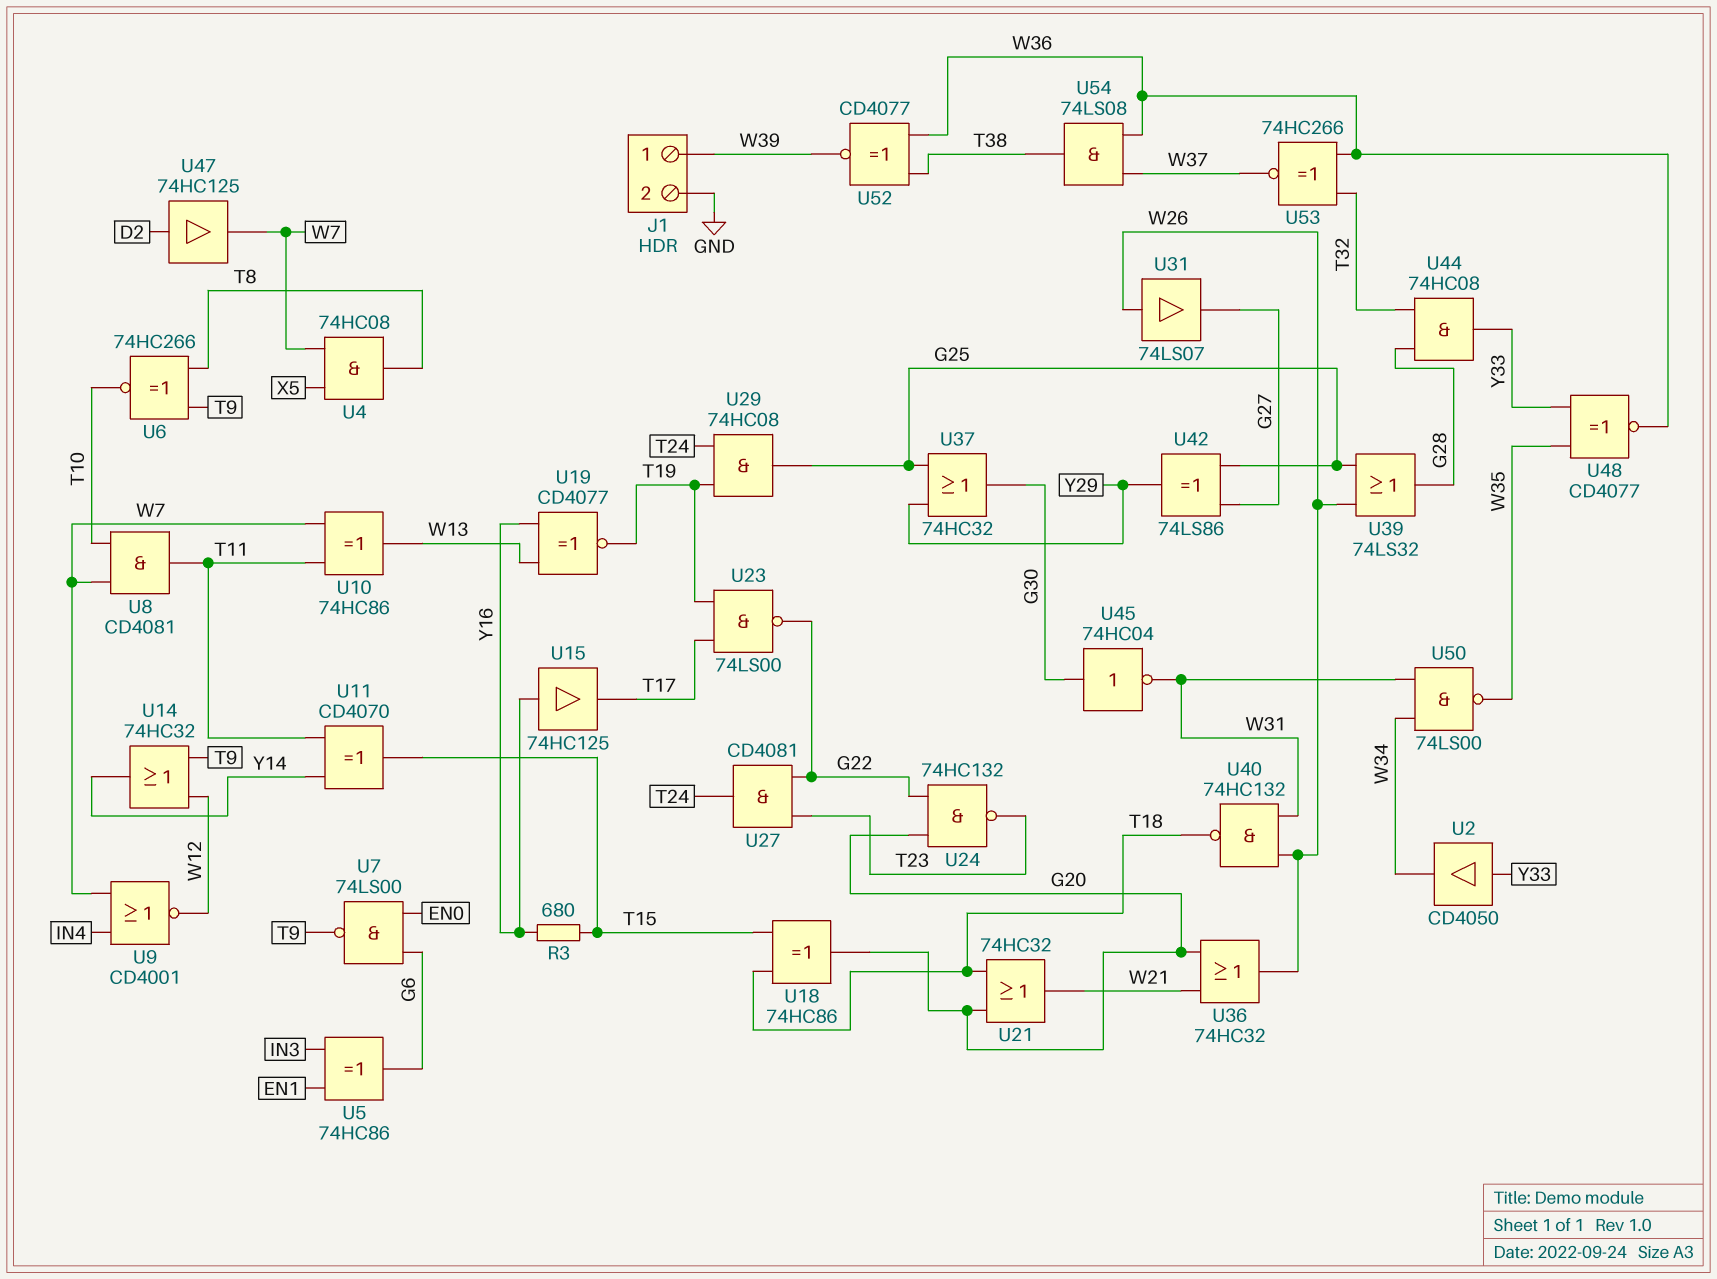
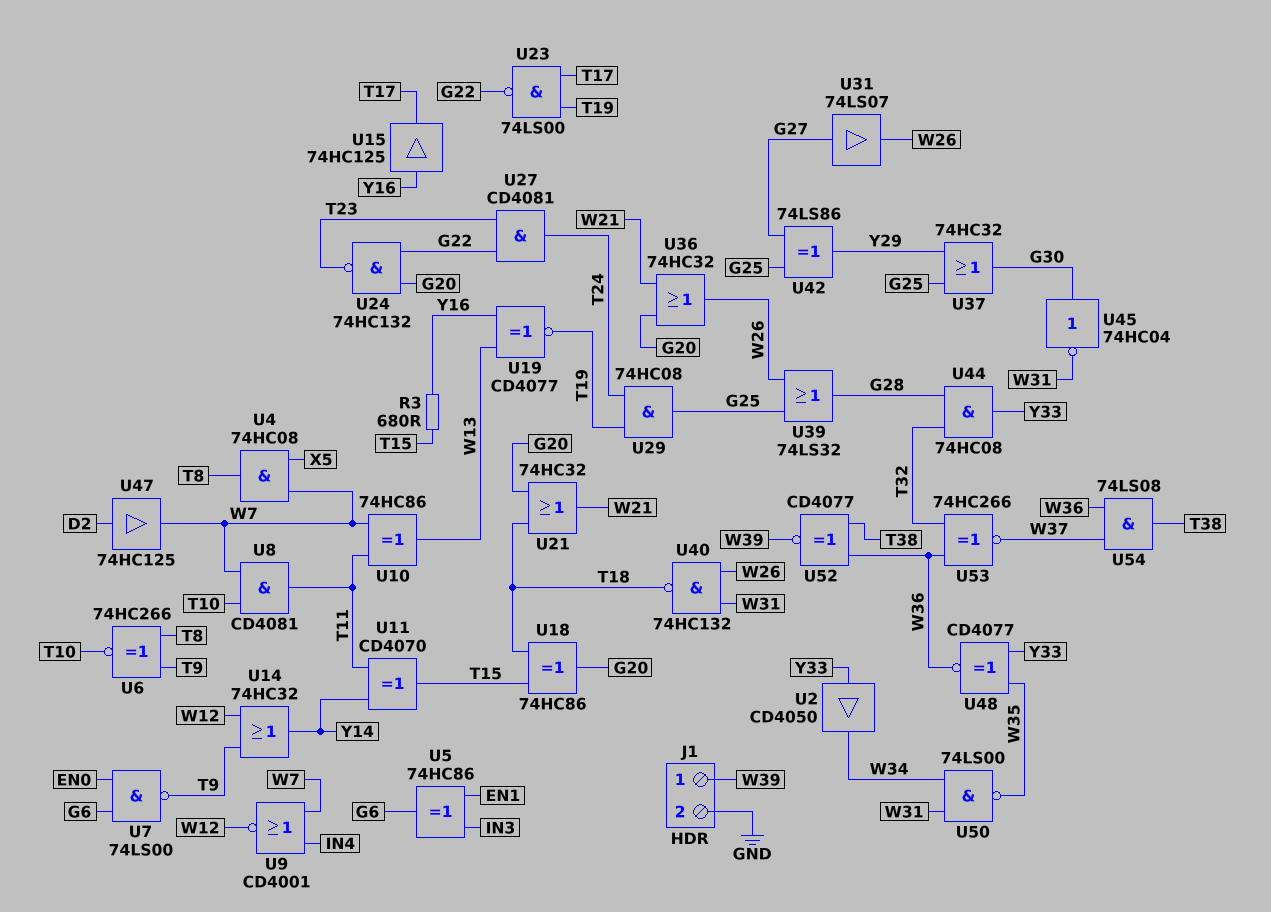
U31: buffer 74LS07 (in W26, out G27) -> buffer 74LS07 (in G27, out W26)

